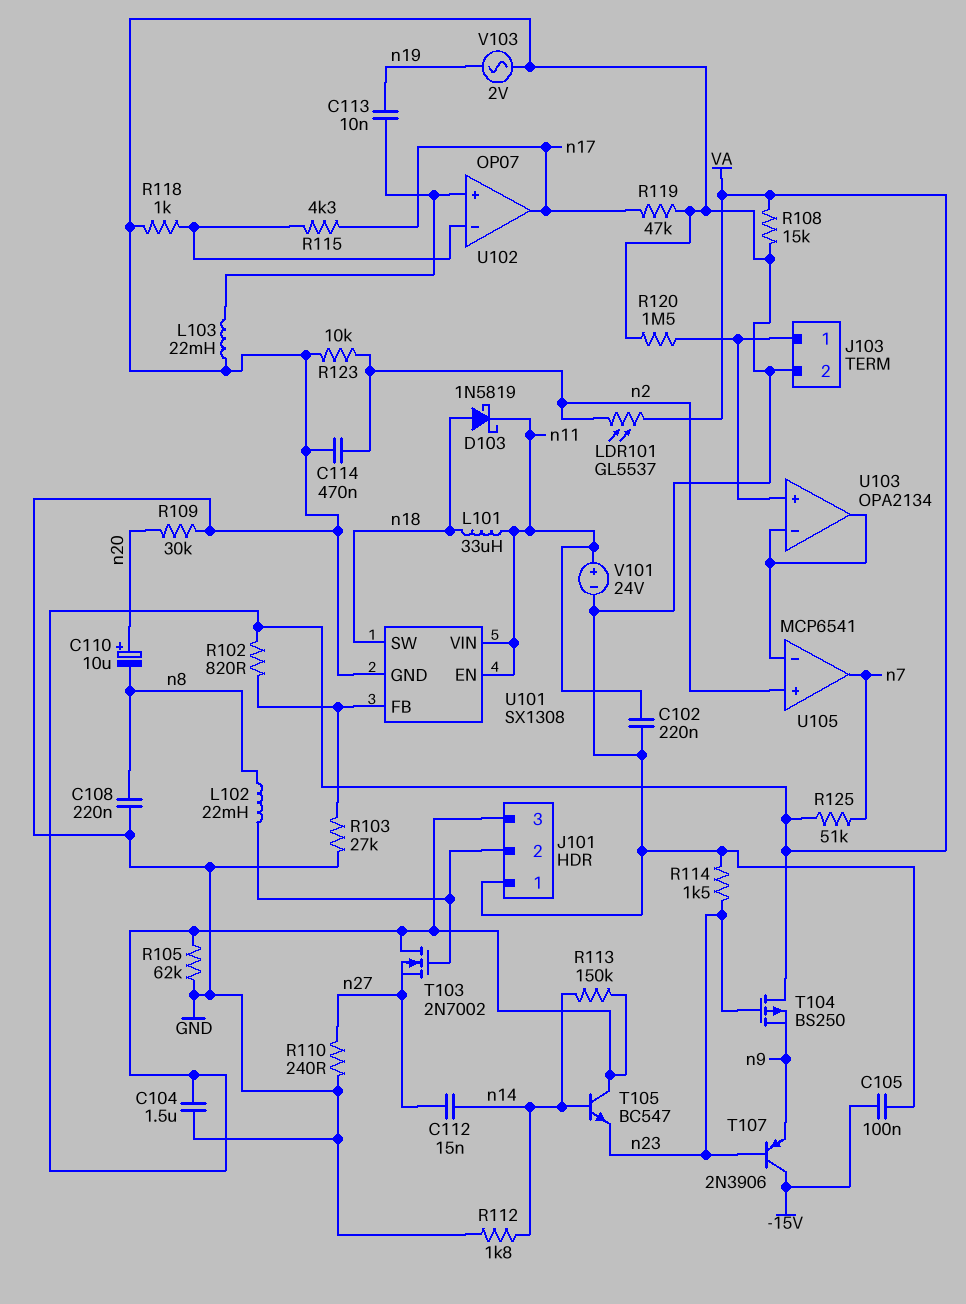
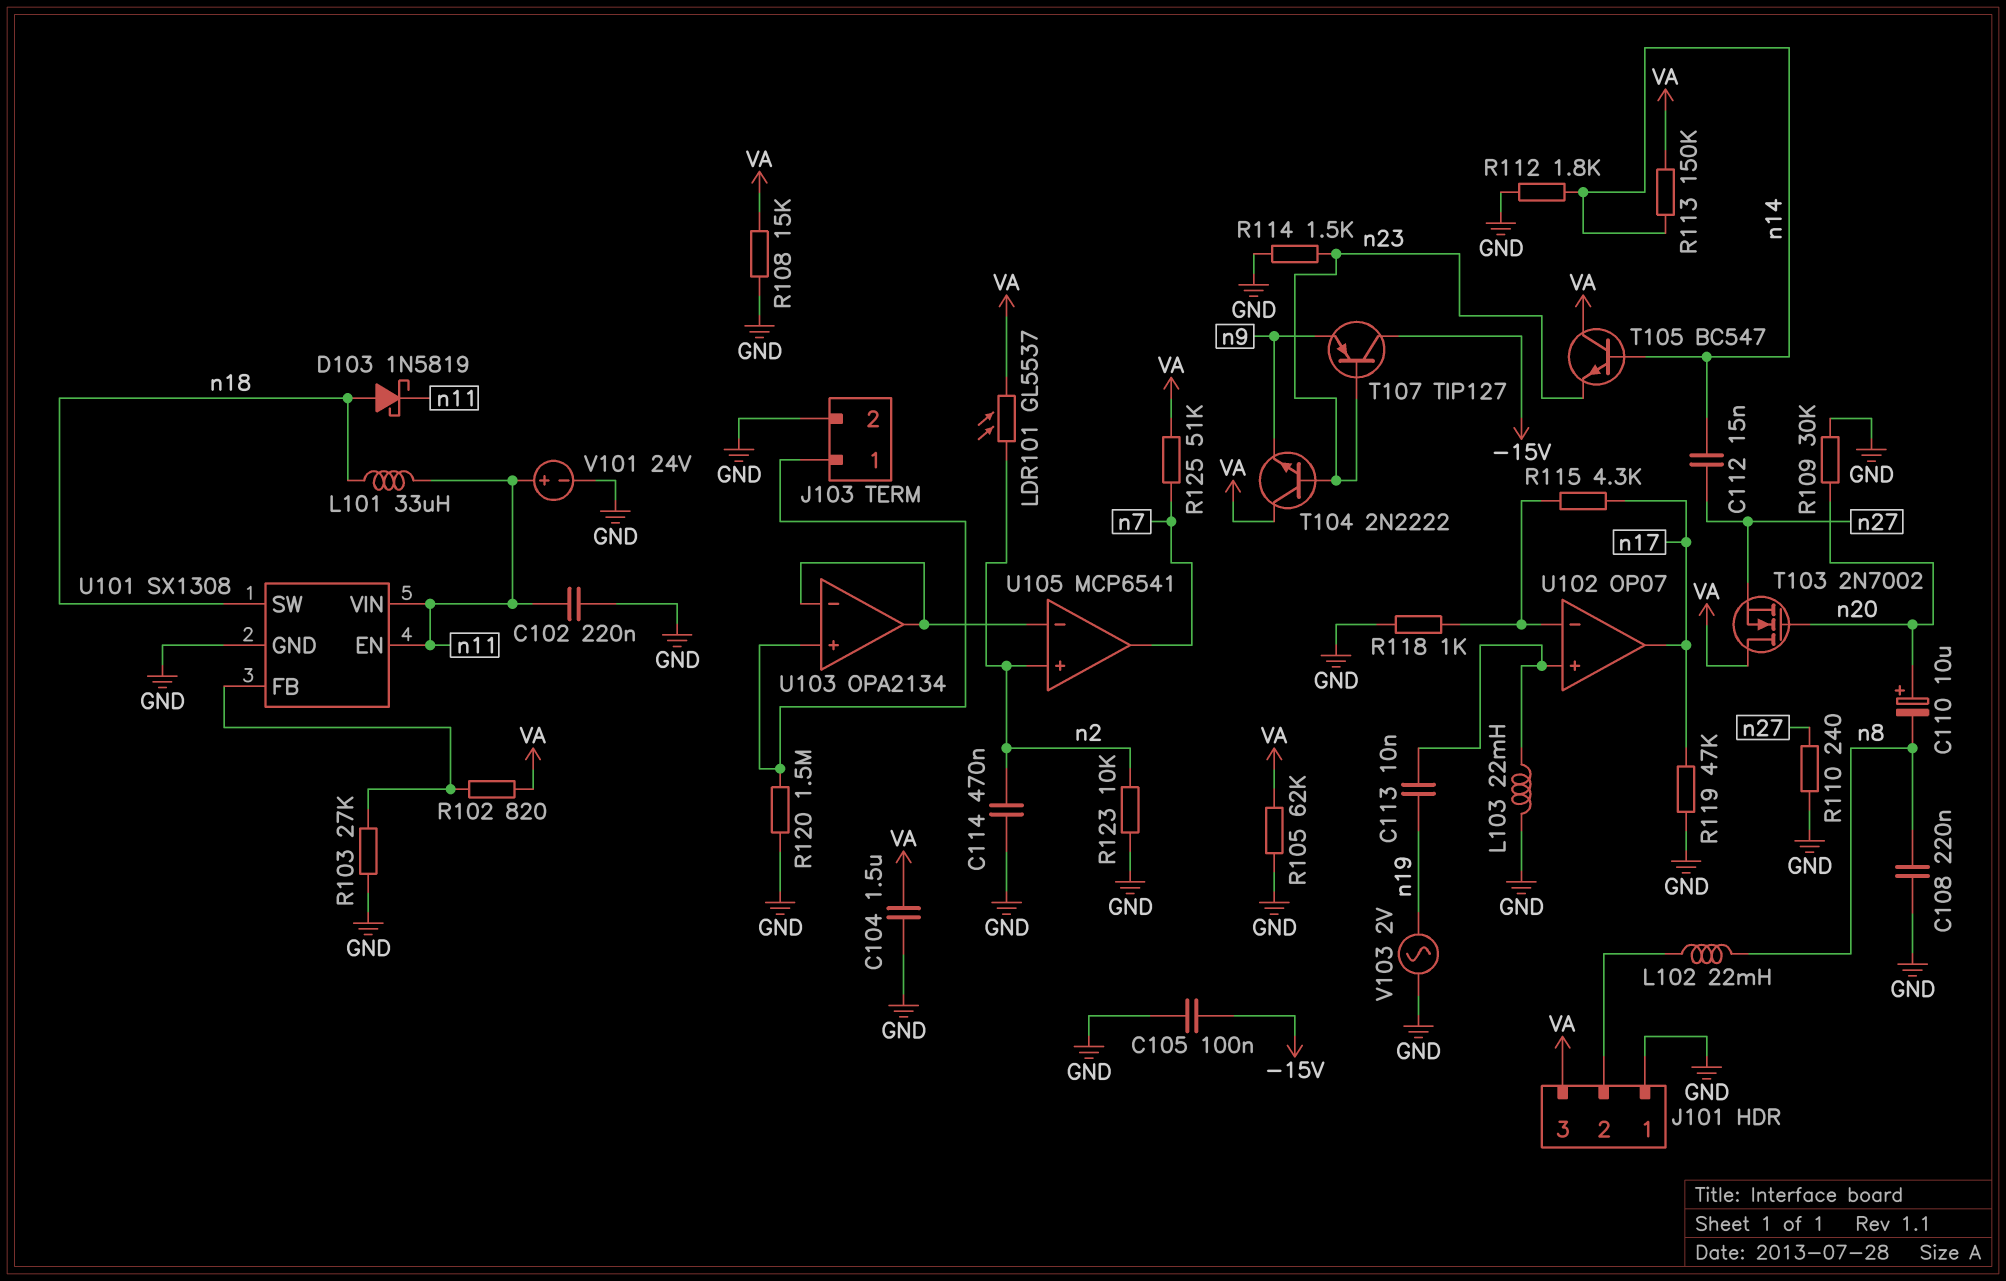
T103: NMOS 2N7002 (G J101/2, D VA, S n27) -> NMOS 2N7002 (G n20, D VA, S n27)
T104: PMOS BS250 (G n23, D VA, S n9) -> NPN 2N2222 (B n23, C VA, E n9)
T107: PNP 2N3906 (B n23, C -15V, E n9) -> PNP TIP127 (B n23, C -15V, E n9)

